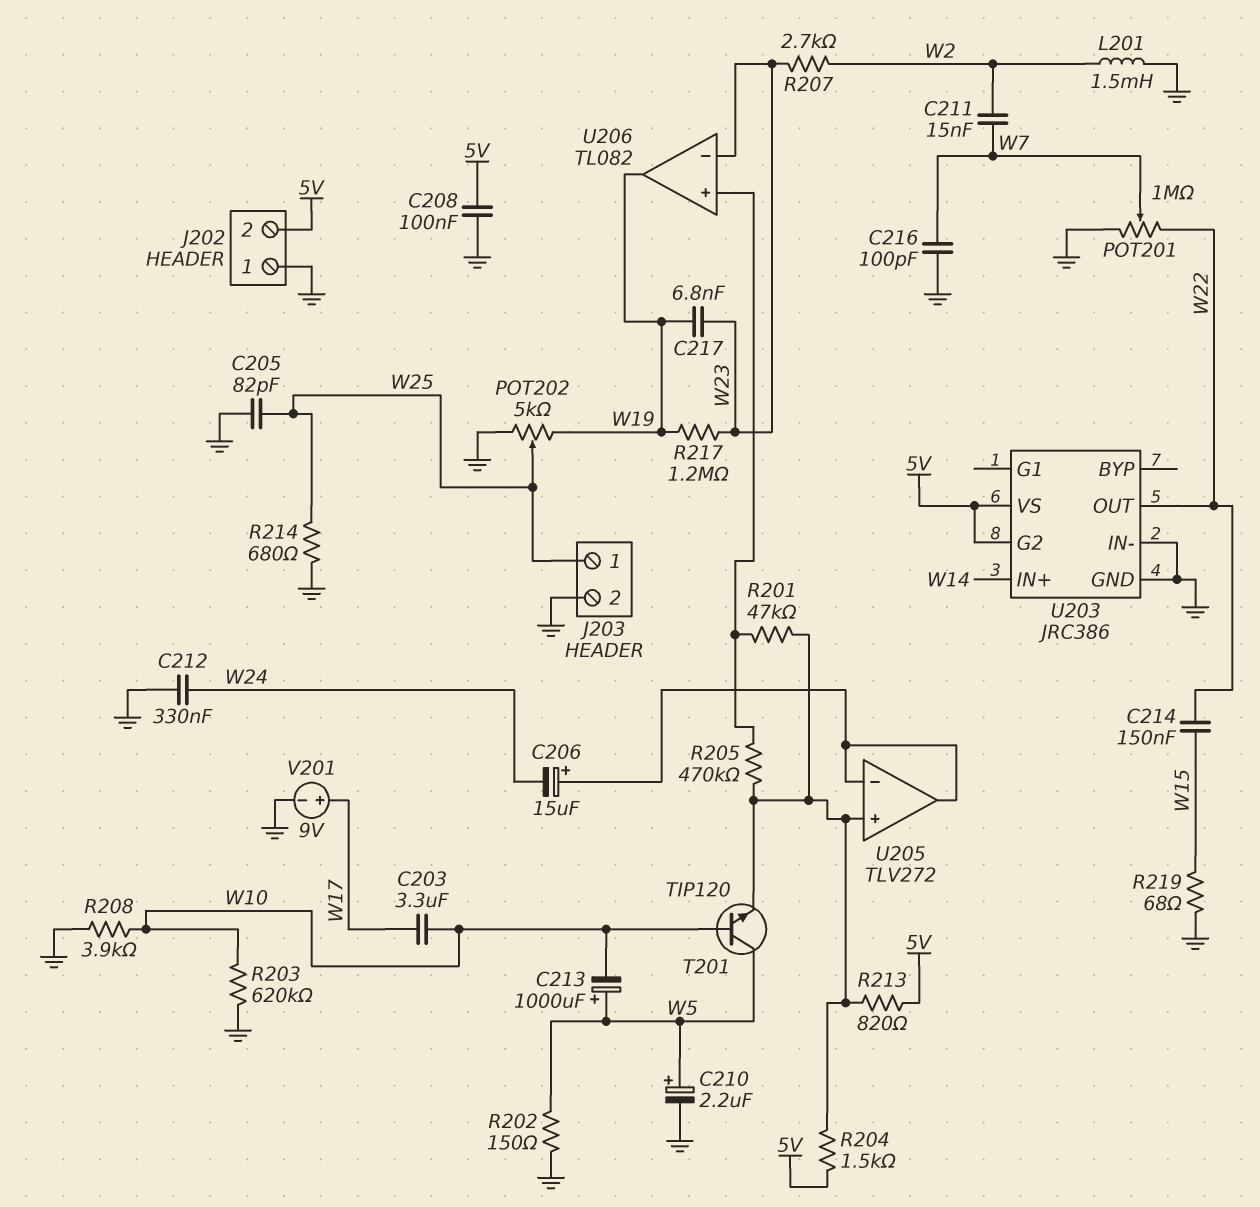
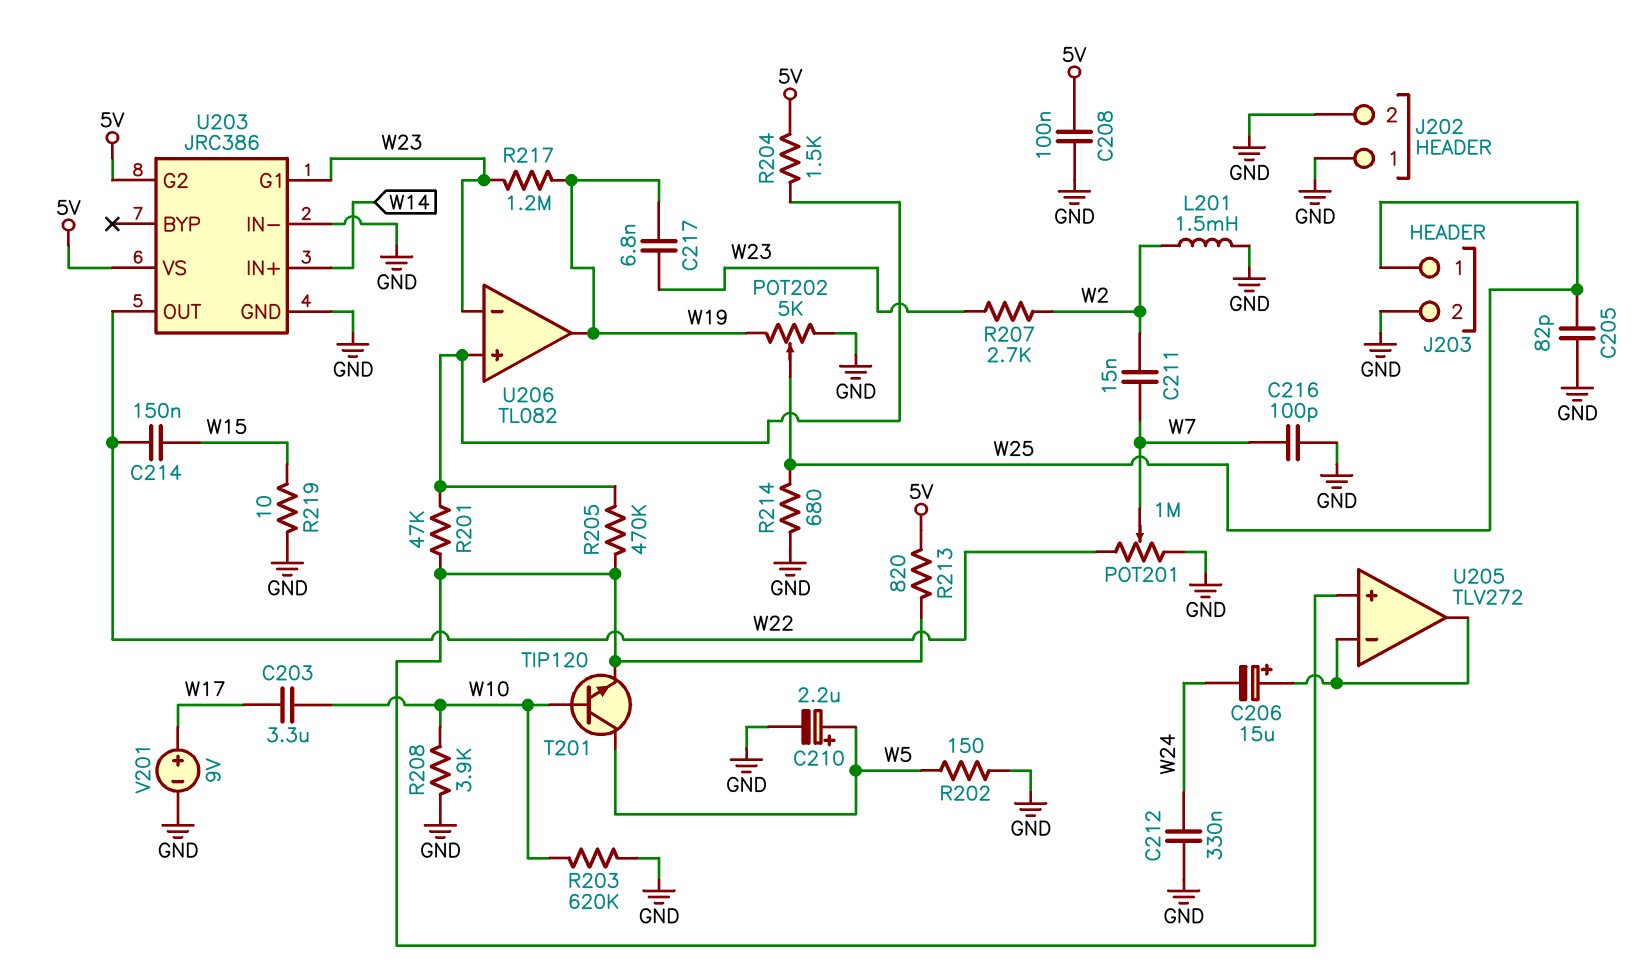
C213: 1000uF (plus W5, minus W10) -> none
J202 pin 2: 5V -> GND
R204: 1.5k (5V, U205/in+) -> 1.5k (5V, U206/in+)
R219: 68 (GND, W15) -> 10 (GND, W15)
U203 pin G1: none -> W23

